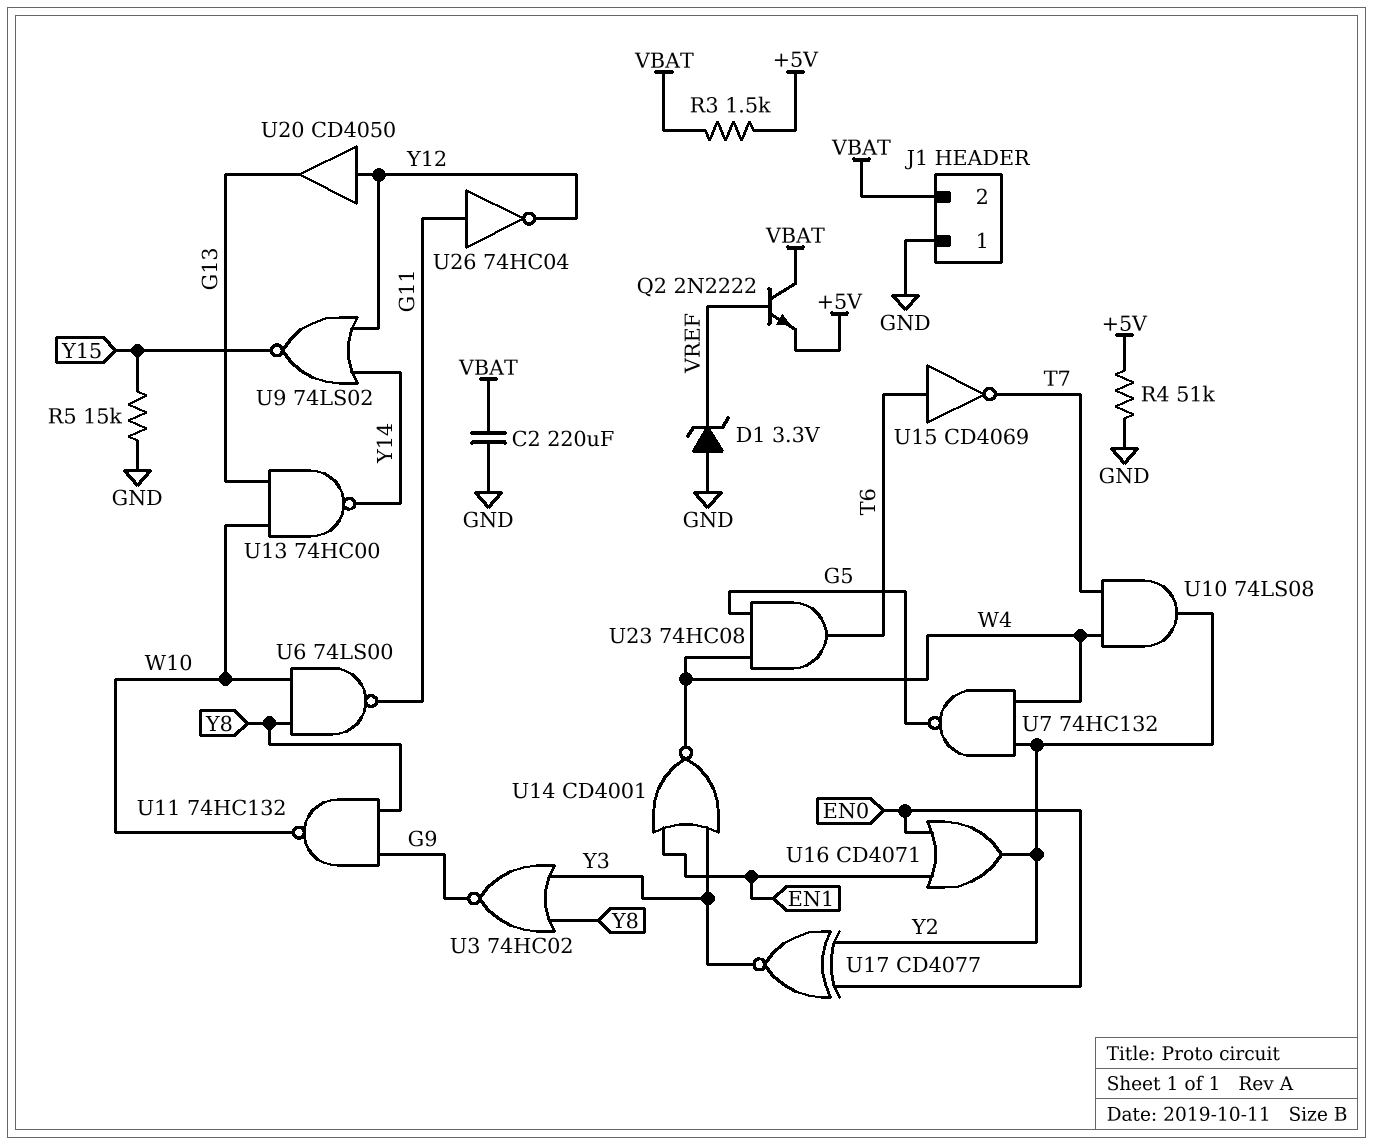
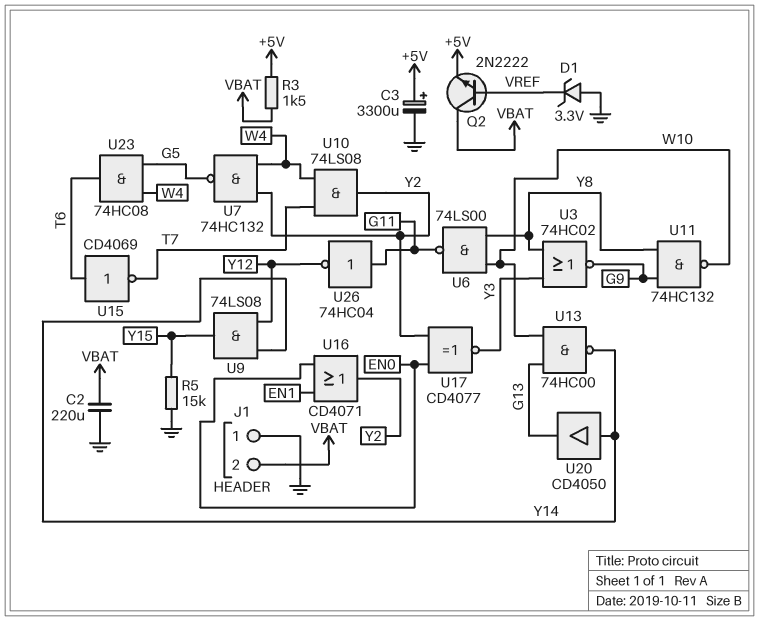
C3: none -> 3300uF (plus +5V, minus GND)
R4: 51k (+5V, GND) -> none
U9: NOR 74LS02 (in Y12, in Y14, out Y15) -> AND 74LS08 (in Y12, in Y14, out Y15)
U14: NOR CD4001 (in EN1, in Y3, out W4) -> none
U20: buffer CD4050 (in Y12, out G13) -> buffer CD4050 (in Y14, out G13)

